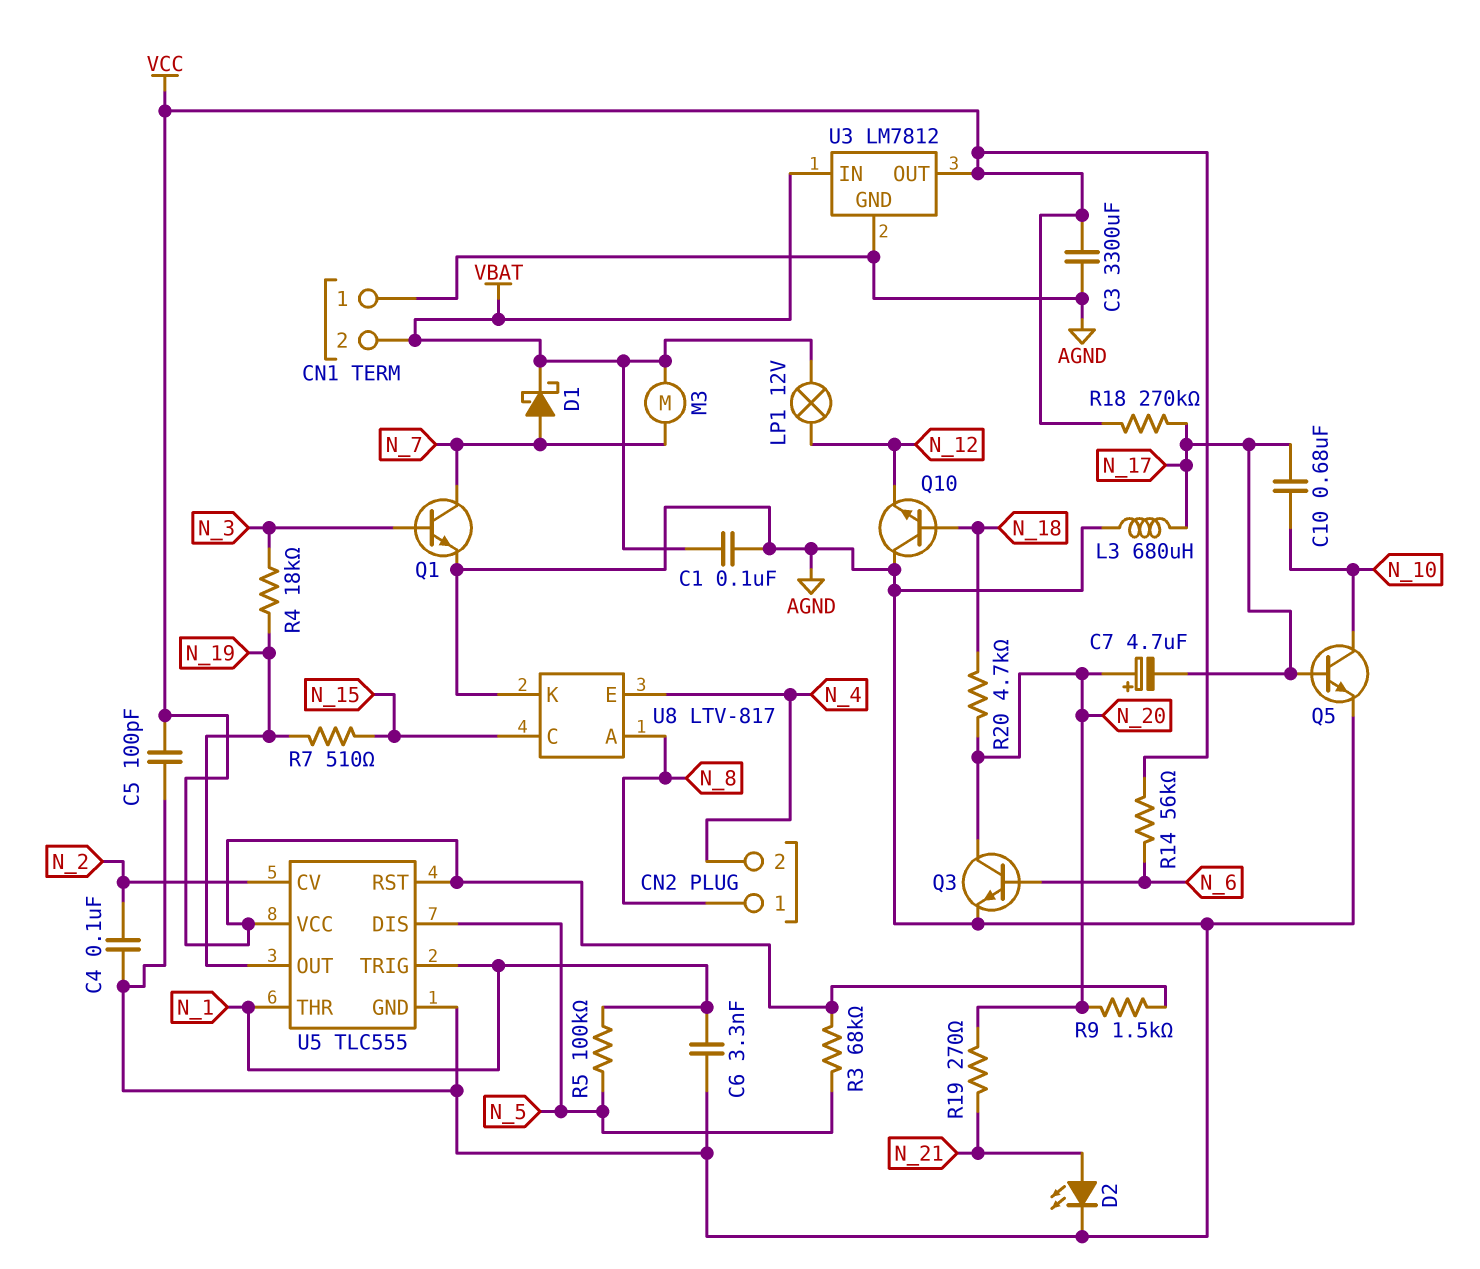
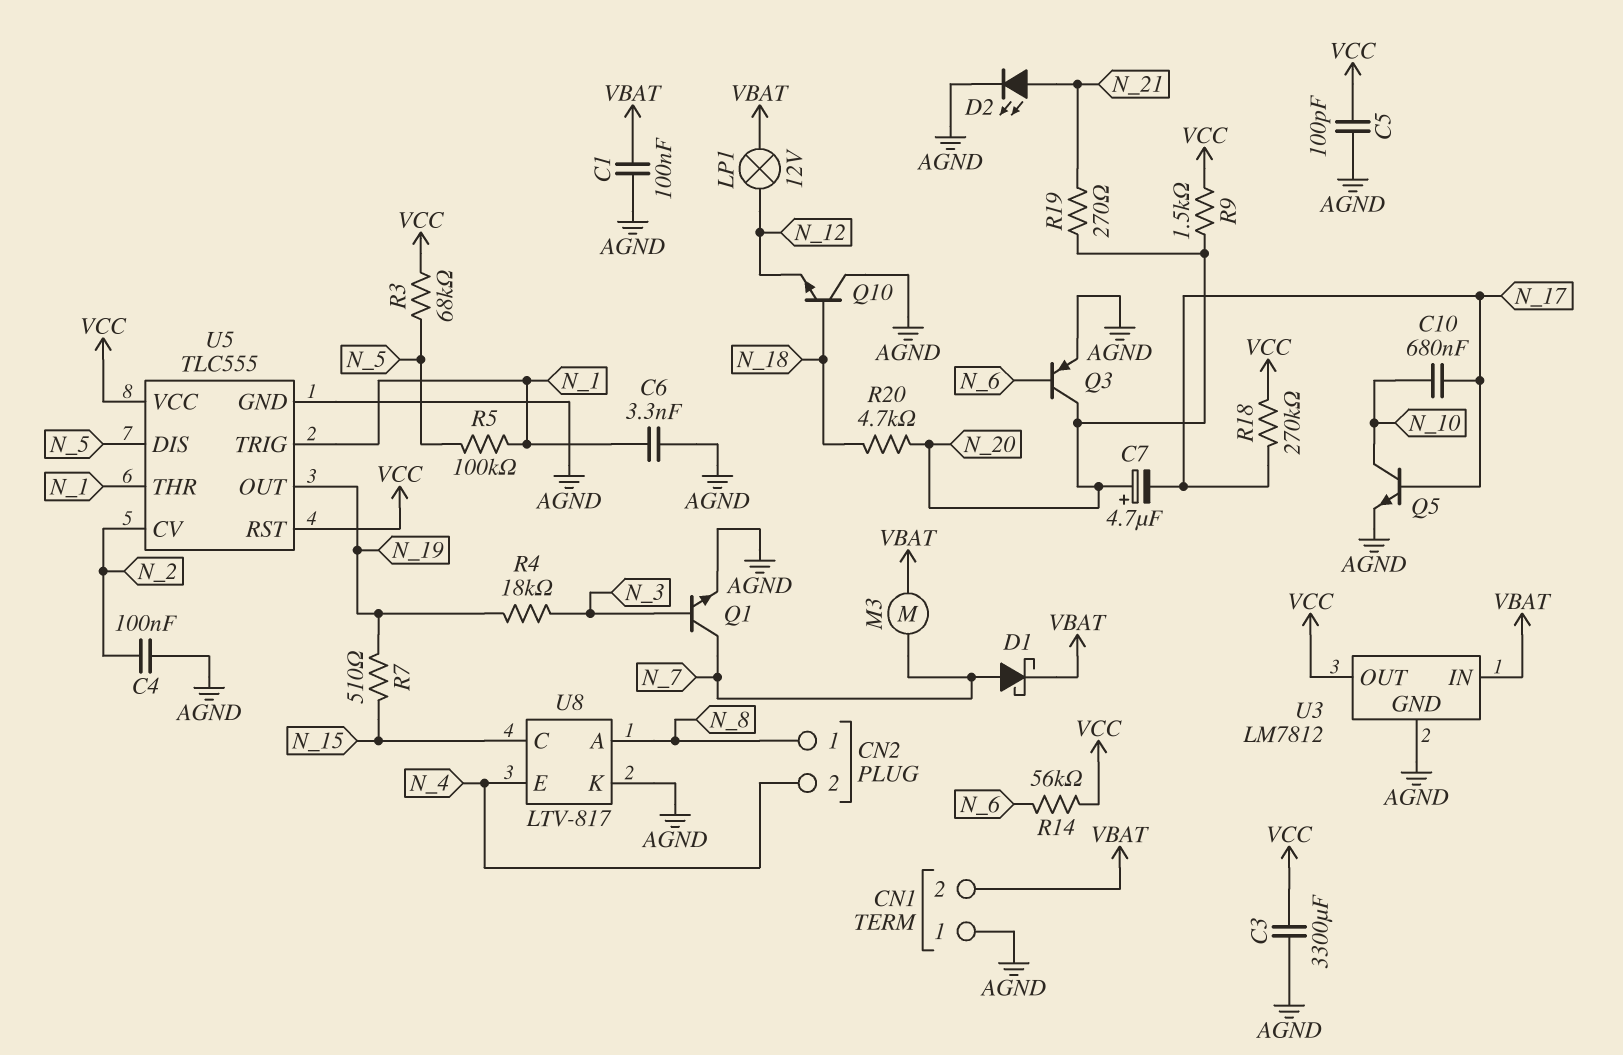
L3: 680uH (AGND, N_17) -> none
Q3: NPN (B N_6, C N_20, E AGND) -> PNP (B N_6, C N_20, E AGND)

